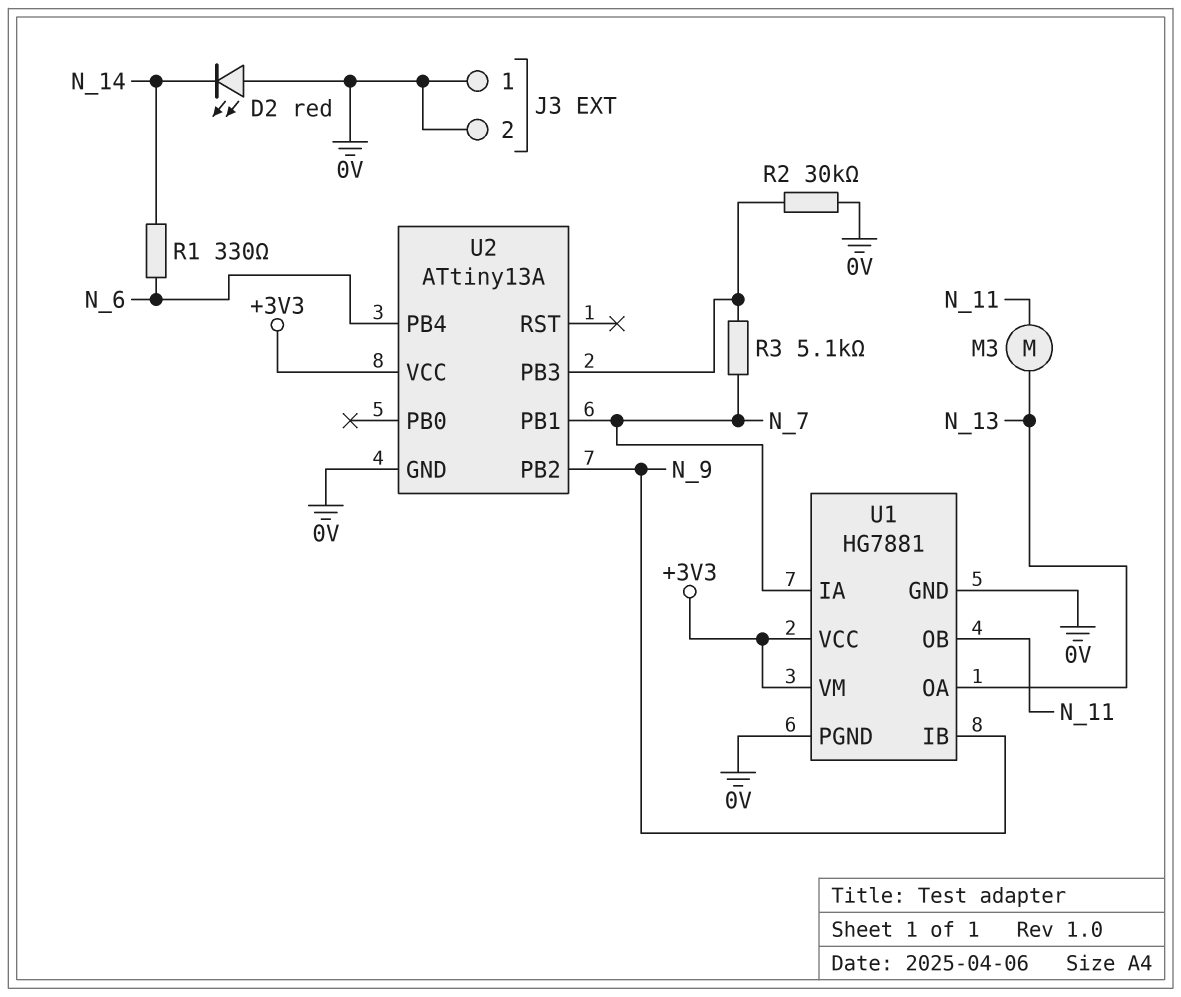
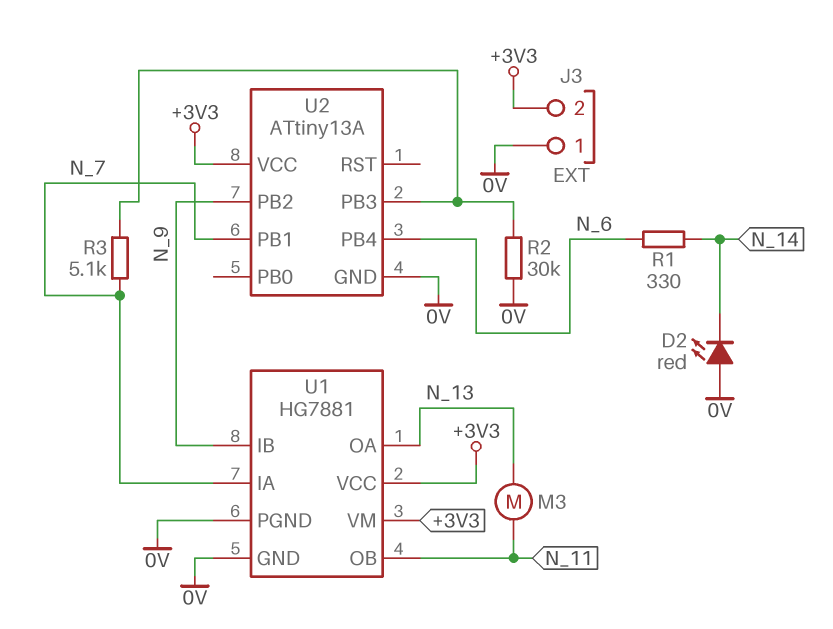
J3 pin 2: 0V -> +3V3

